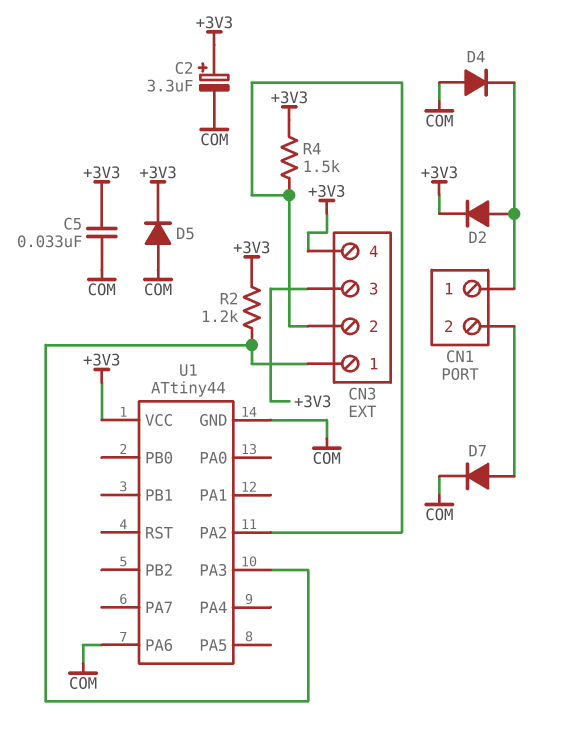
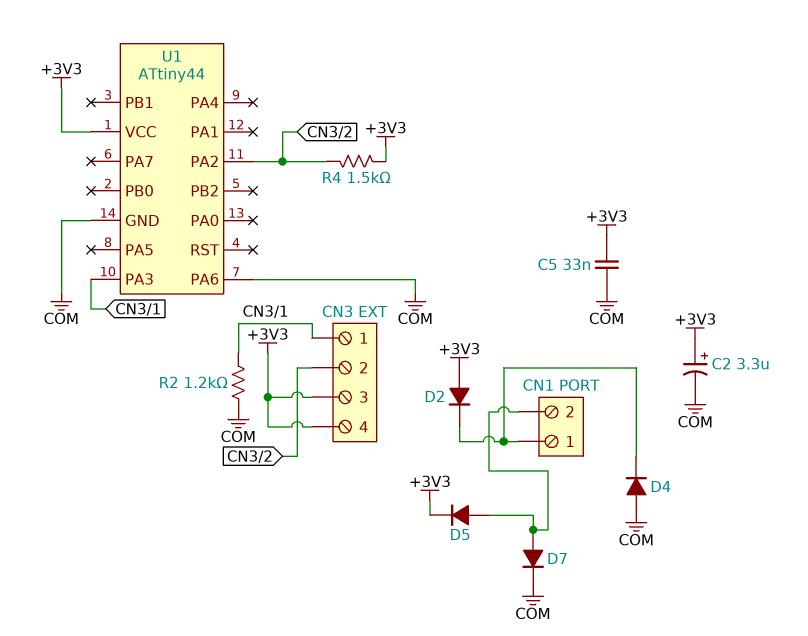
D2: diode (A CN1/1, K +3V3) -> diode (A +3V3, K CN1/1)
D5: diode (A COM, K +3V3) -> diode (A CN1/2, K +3V3)
R2: 1.2k (+3V3, CN3/1) -> 1.2k (CN3/1, COM)

